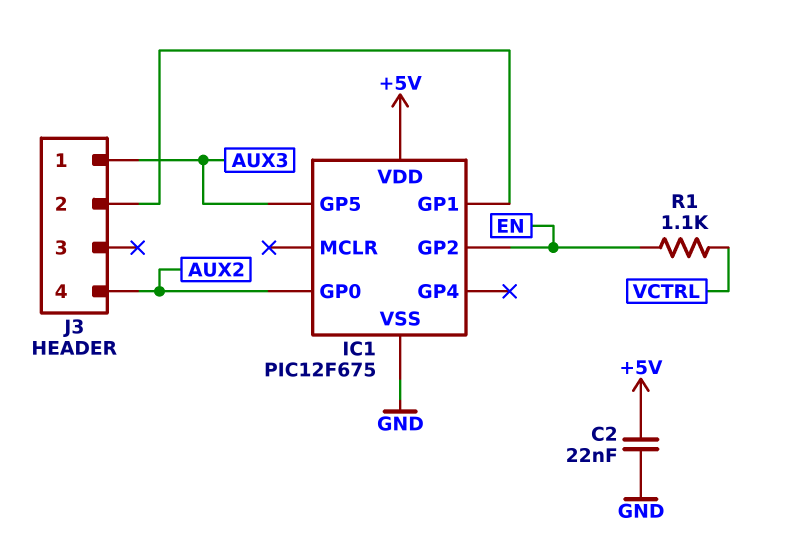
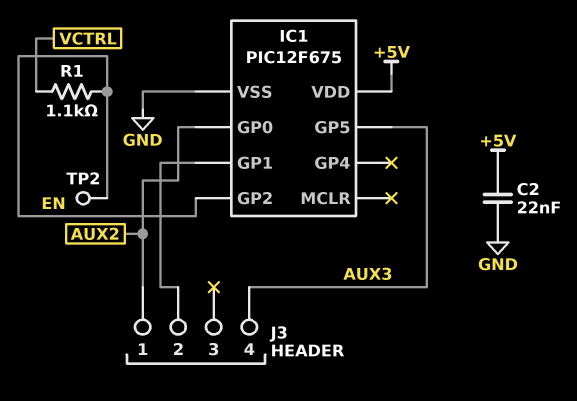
J3 pin 1: AUX3 -> AUX2
J3 pin 4: AUX2 -> AUX3
TP2: none -> test point (EN)

